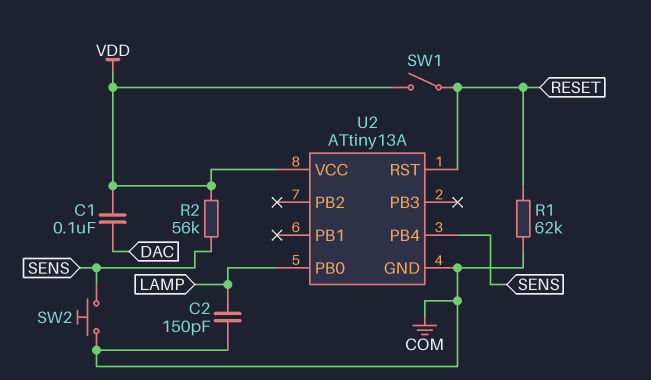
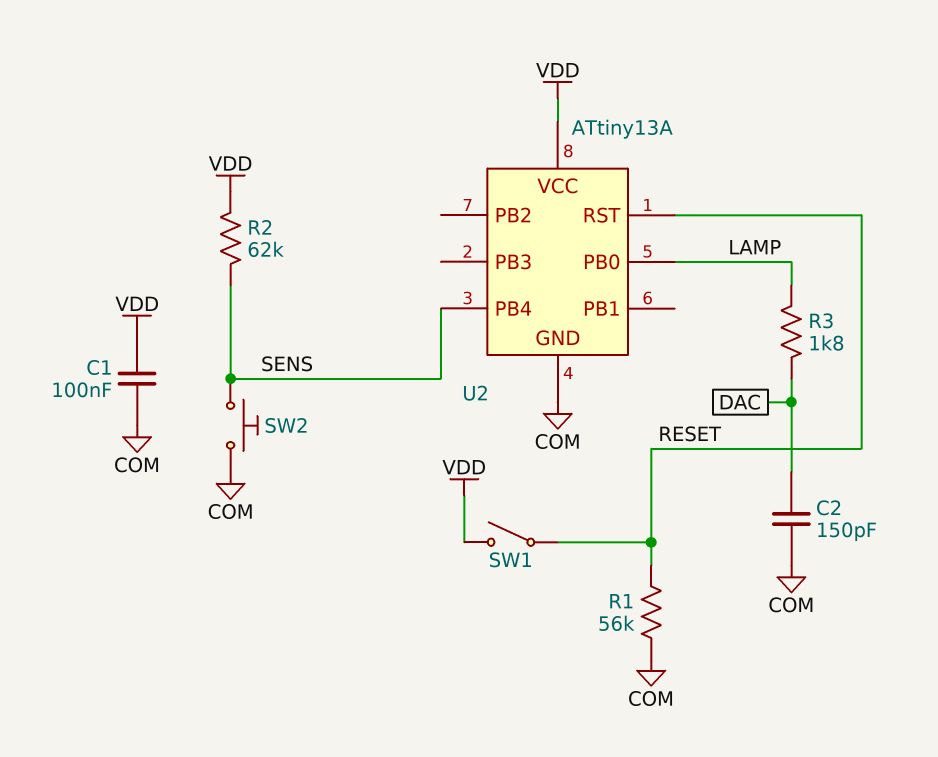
C1: 100nF (DAC, VDD) -> 100nF (COM, VDD)
C2: 150pF (COM, LAMP) -> 150pF (COM, DAC)
R1: 62k (COM, RESET) -> 56k (COM, RESET)
R2: 56k (SENS, VDD) -> 62k (SENS, VDD)
R3: none -> 1.8k (DAC, LAMP)

